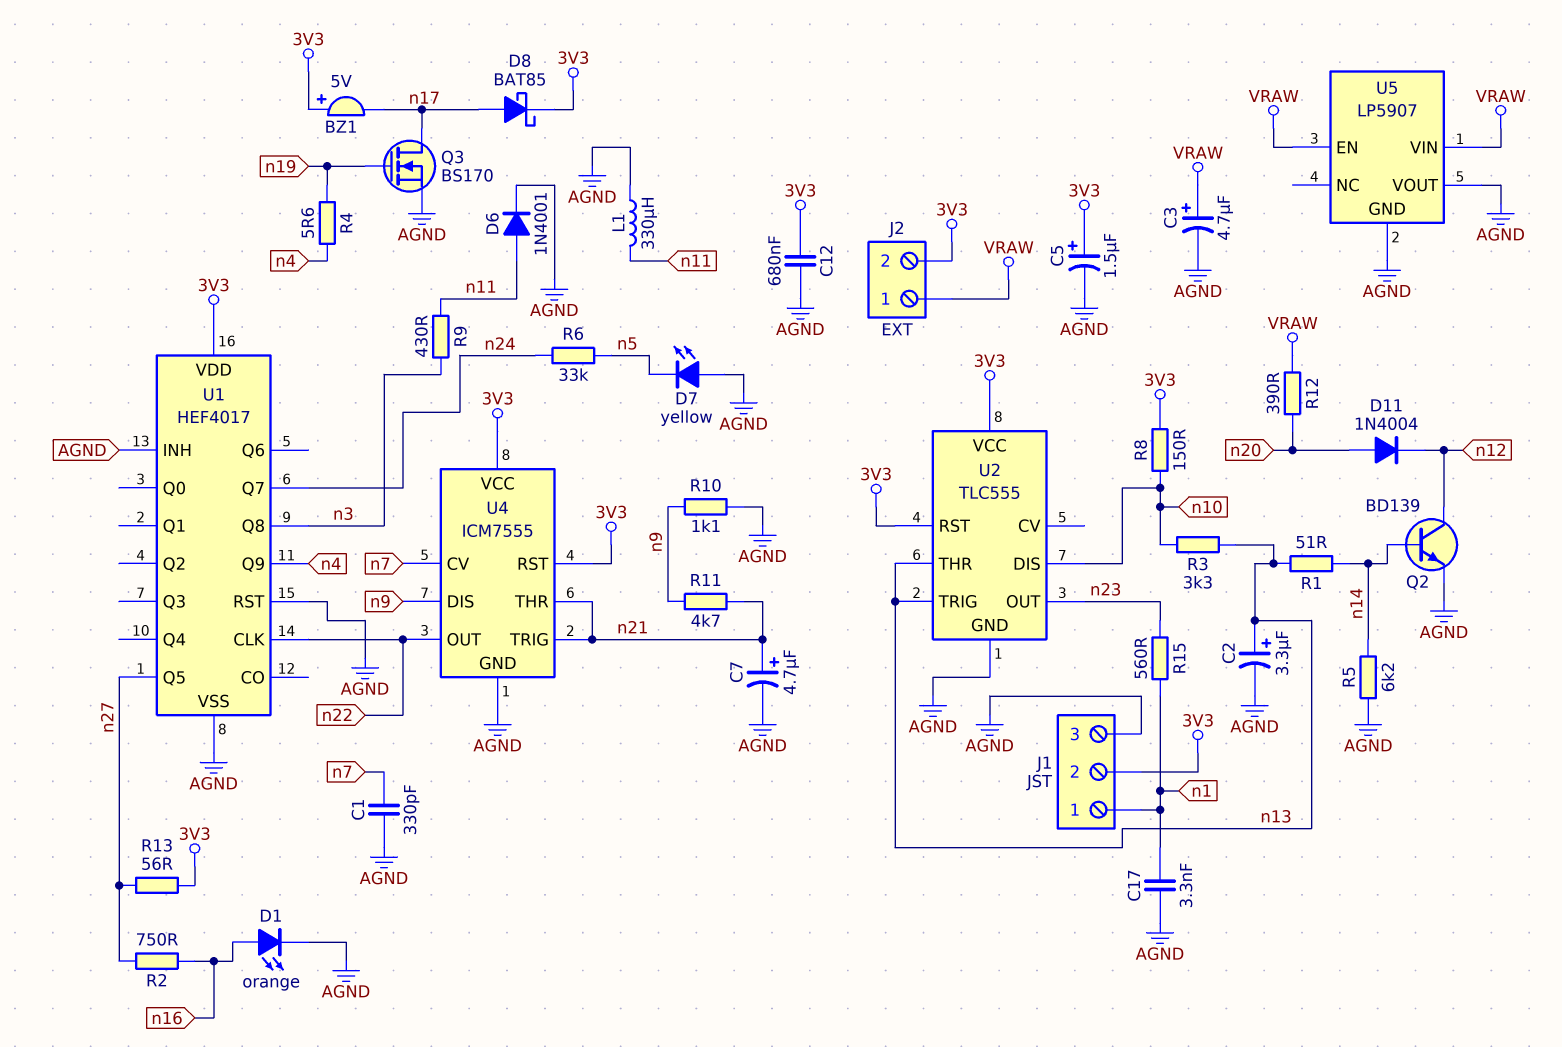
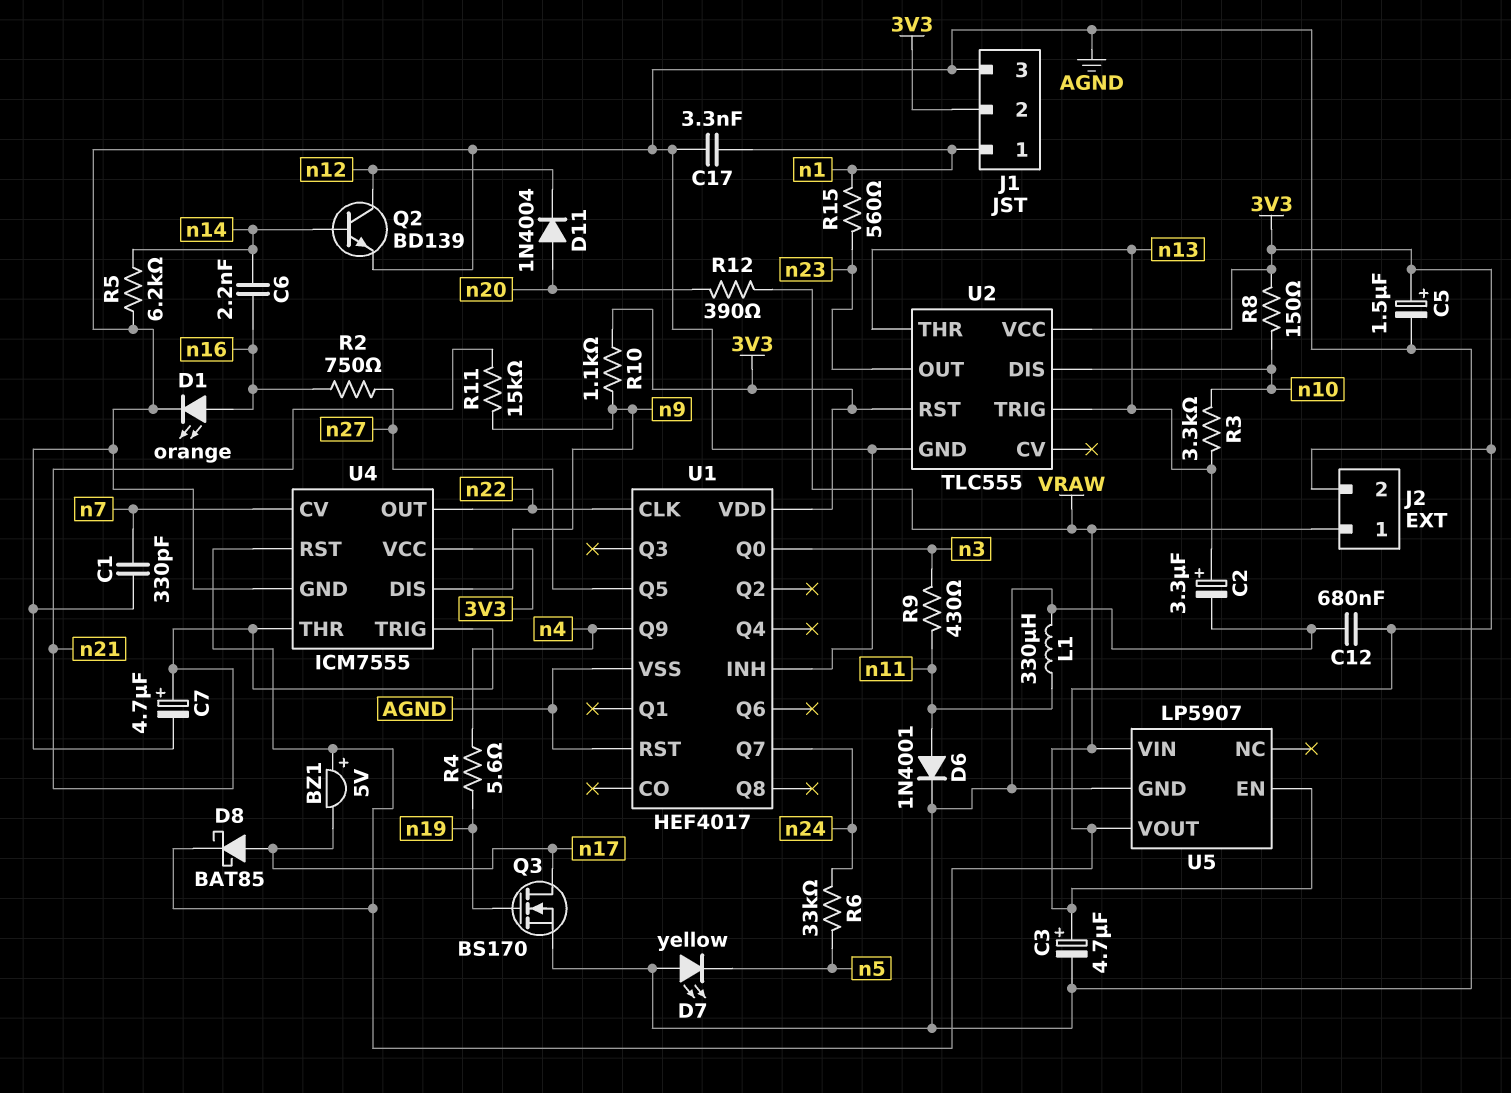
C6: none -> 2.2nF (n14, n16)
R1: 51 (n13, n14) -> none
R10: 1.1k (AGND, n9) -> 1.1k (3V3, n9)
R11: 4.7k (n9, n21) -> 15k (n9, n21)
R13: 56 (3V3, n27) -> none
U1 pin Q0: none -> n3
U1 pin Q8: n3 -> none
U5 pin VOUT: AGND -> 3V3

